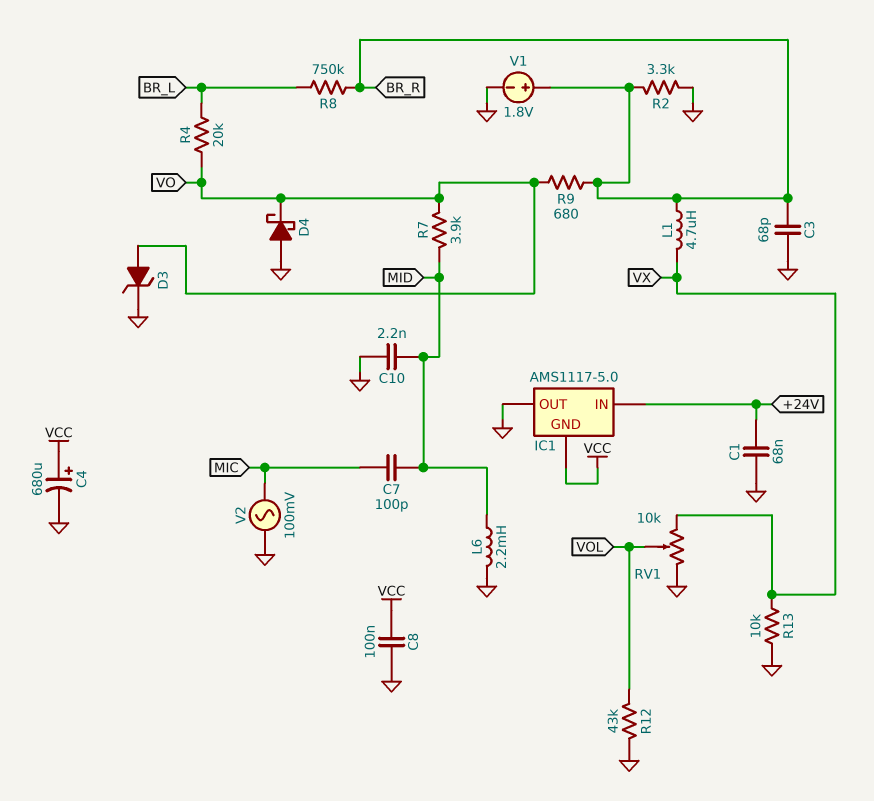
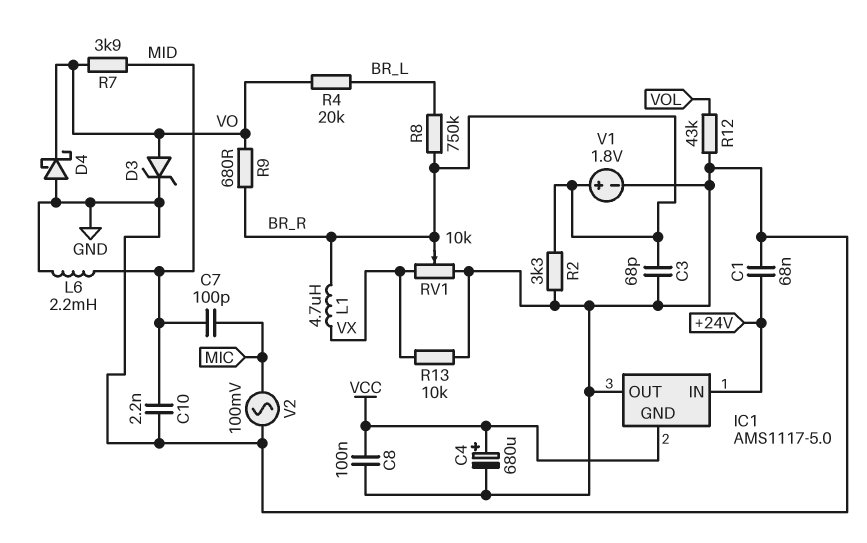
RV1: 10k (GND, VX, wiper VOL) -> 10k (GND, VX, wiper BR_R)

